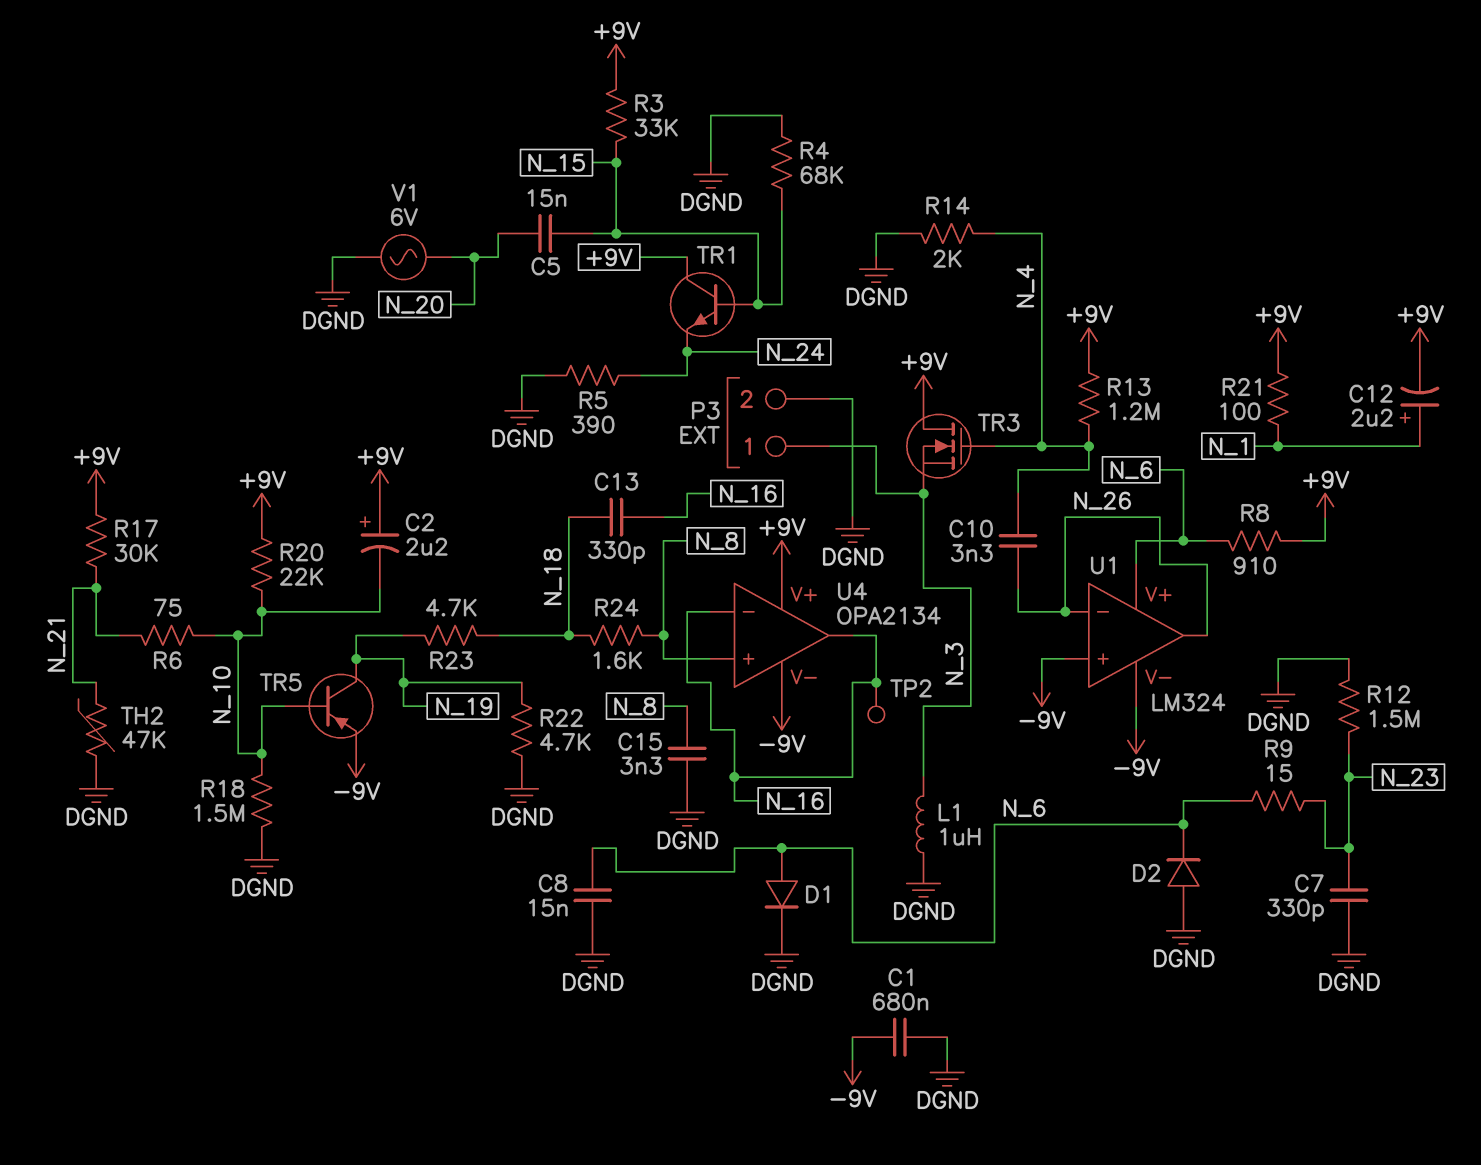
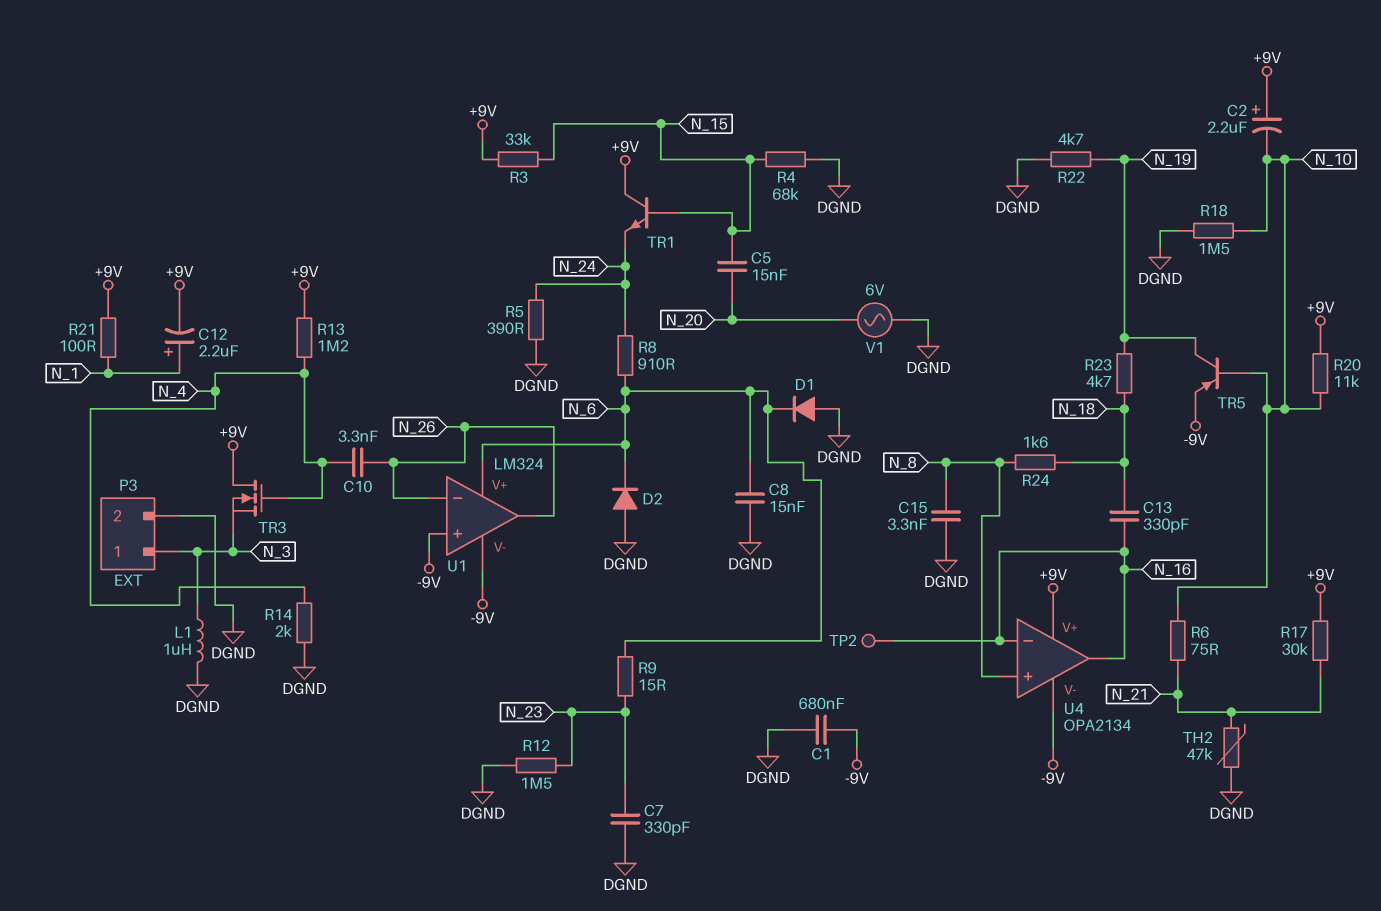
D1: diode (A N_6, K DGND) -> diode (A DGND, K N_6)
R8: 910 (+9V, N_6) -> 910 (N_6, N_24)
R20: 22k (+9V, N_10) -> 11k (+9V, N_10)

